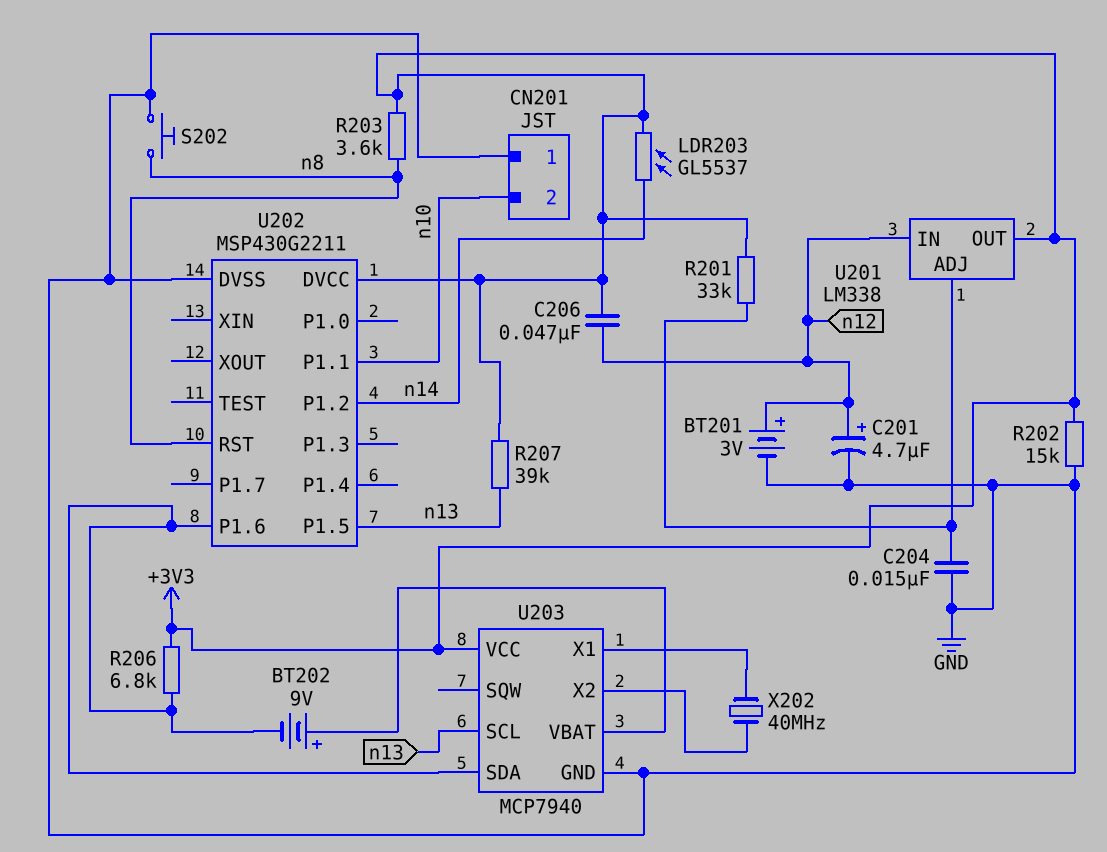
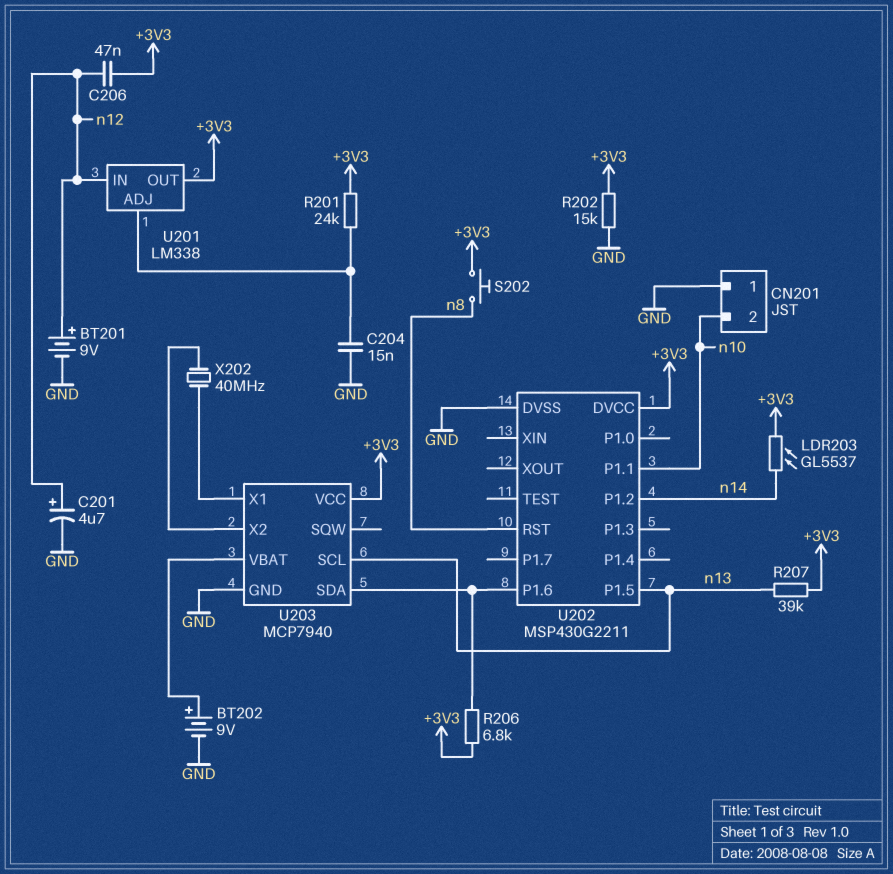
BT201: 3V (plus n12, minus GND) -> 9V (plus n12, minus GND)
BT202: 9V (plus U203/VBAT, minus U202/P1.6) -> 9V (plus U203/VBAT, minus GND)
R201: 33k (+3V3, U201/ADJ) -> 24k (+3V3, U201/ADJ)
R203: 3.6k (+3V3, n8) -> none
S202: button (GND, n8) -> button (+3V3, n8)

